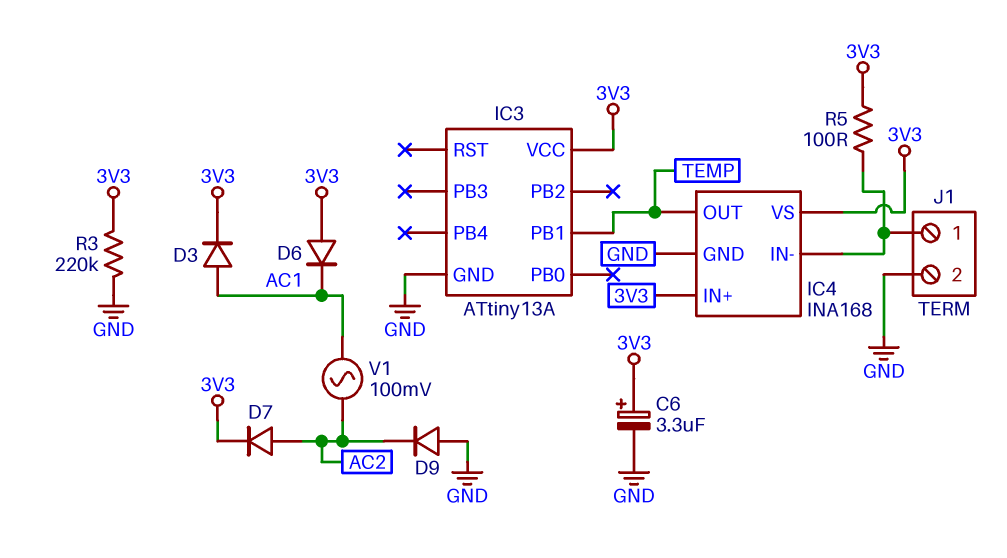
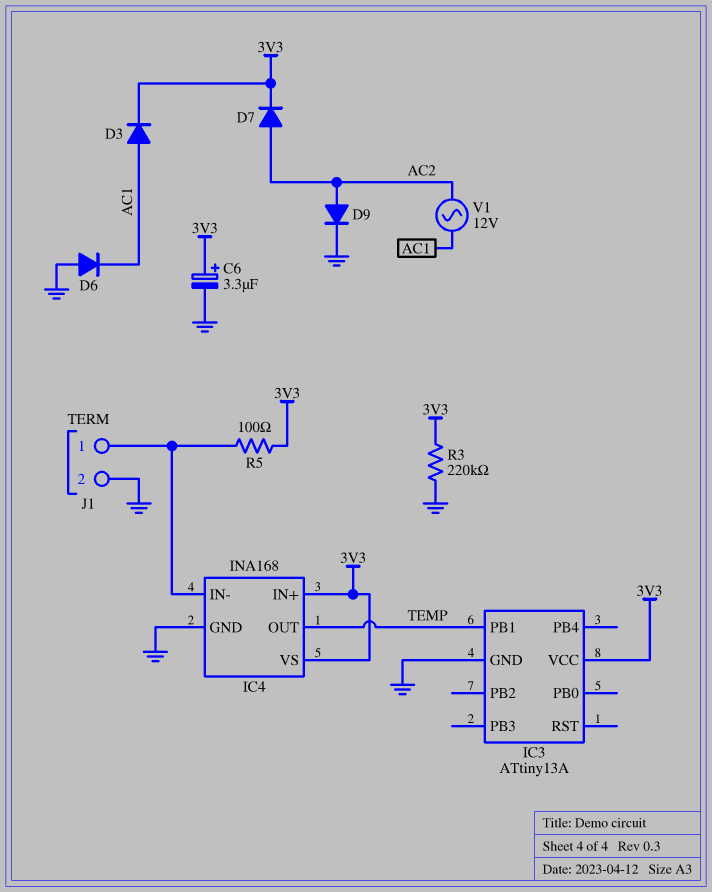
D6: diode (A 3V3, K AC1) -> diode (A GND, K AC1)
D9: diode (A GND, K AC2) -> diode (A AC2, K GND)
V1: AC 100mV (AC1, AC2) -> AC 12V (AC1, AC2)

